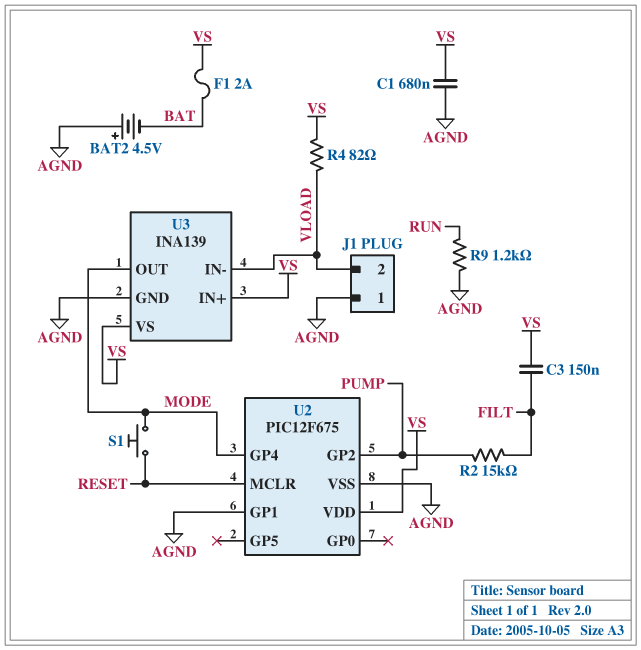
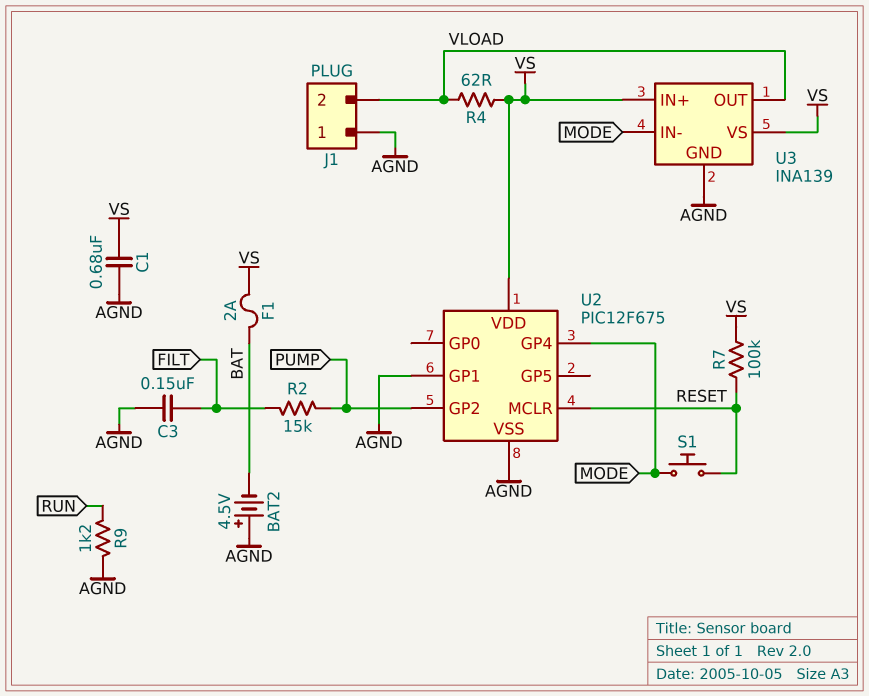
C3: 150nF (FILT, VS) -> 150nF (AGND, FILT)
R4: 82 (VLOAD, VS) -> 62 (VLOAD, VS)
R7: none -> 100k (RESET, VS)
U3 pin IN-: VLOAD -> MODE
U3 pin OUT: MODE -> VLOAD

